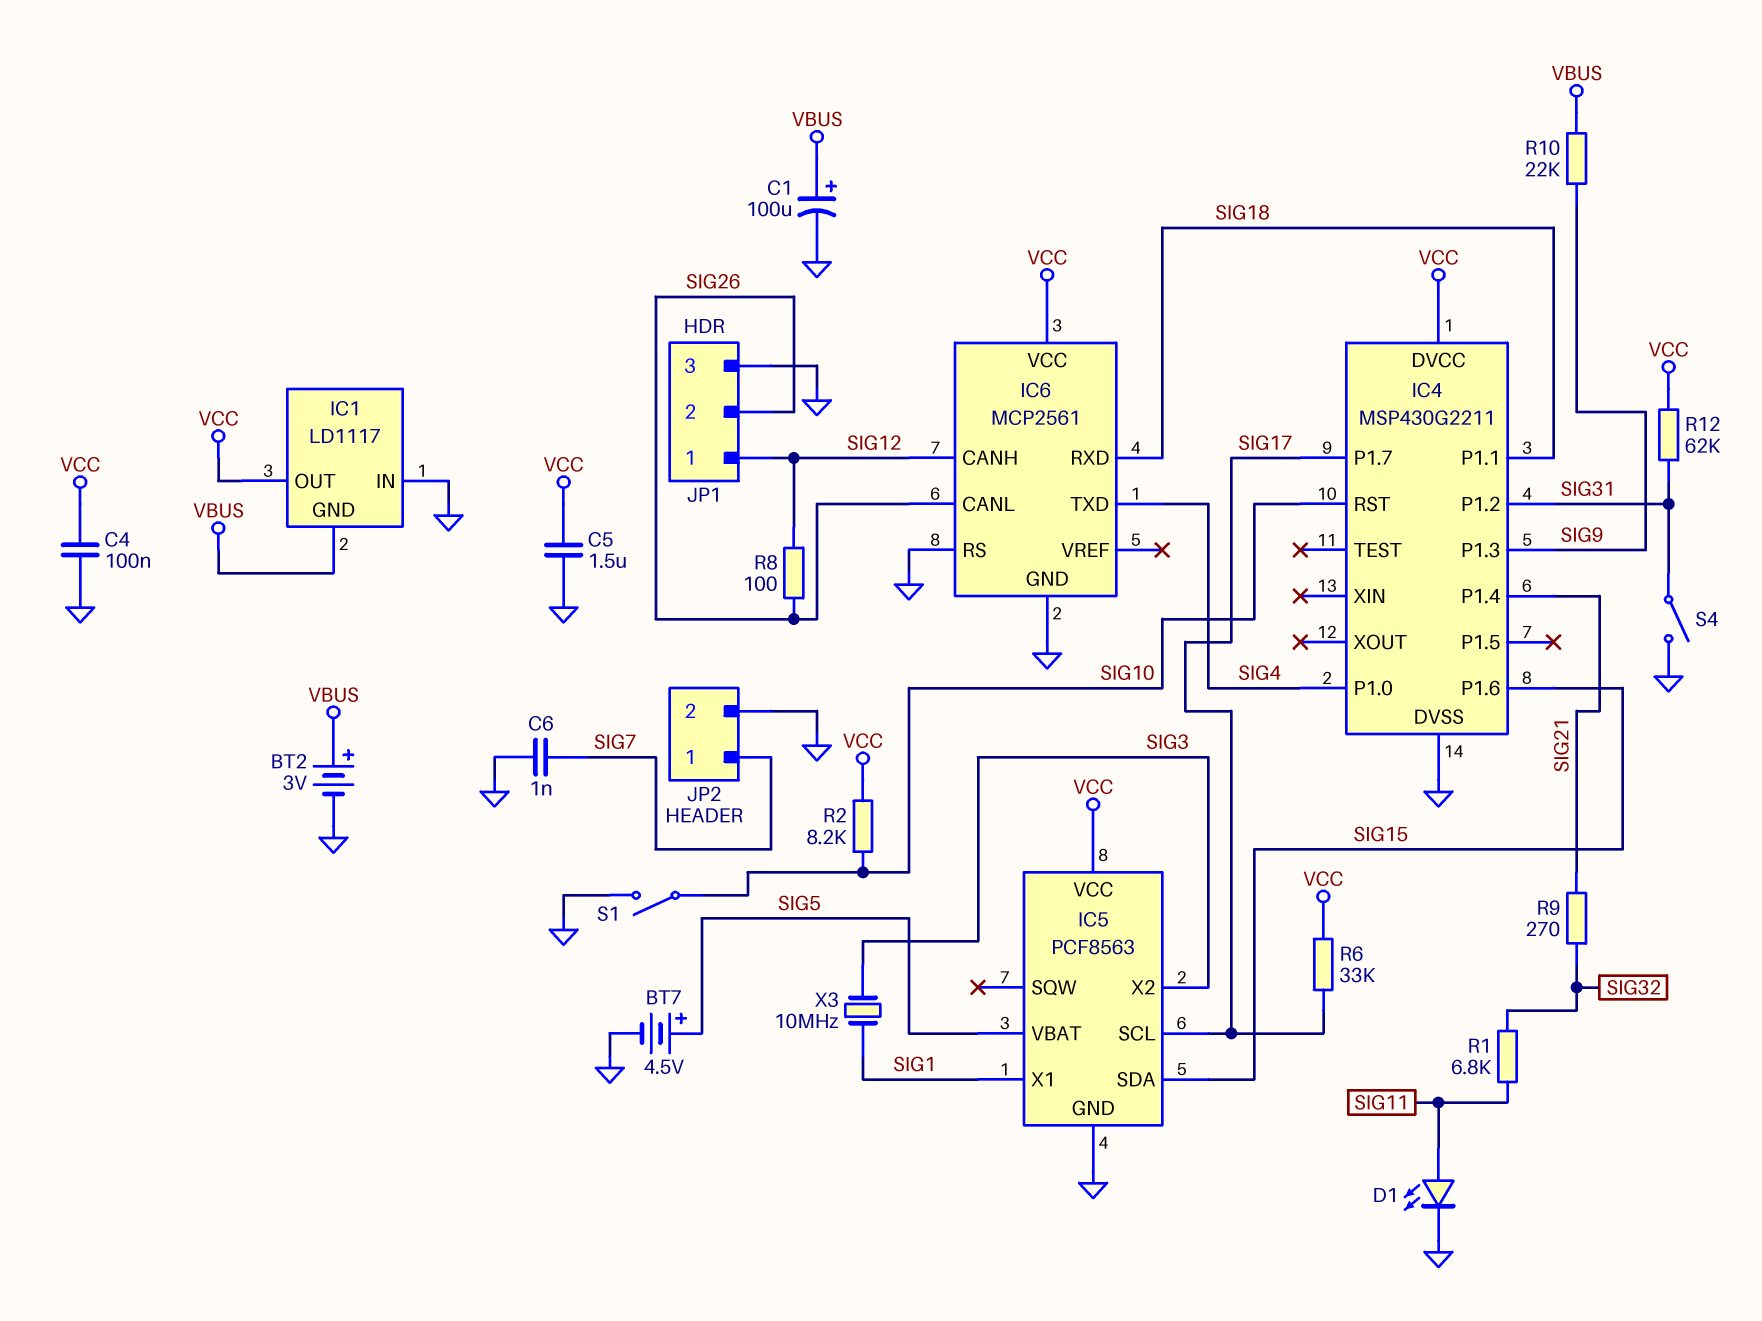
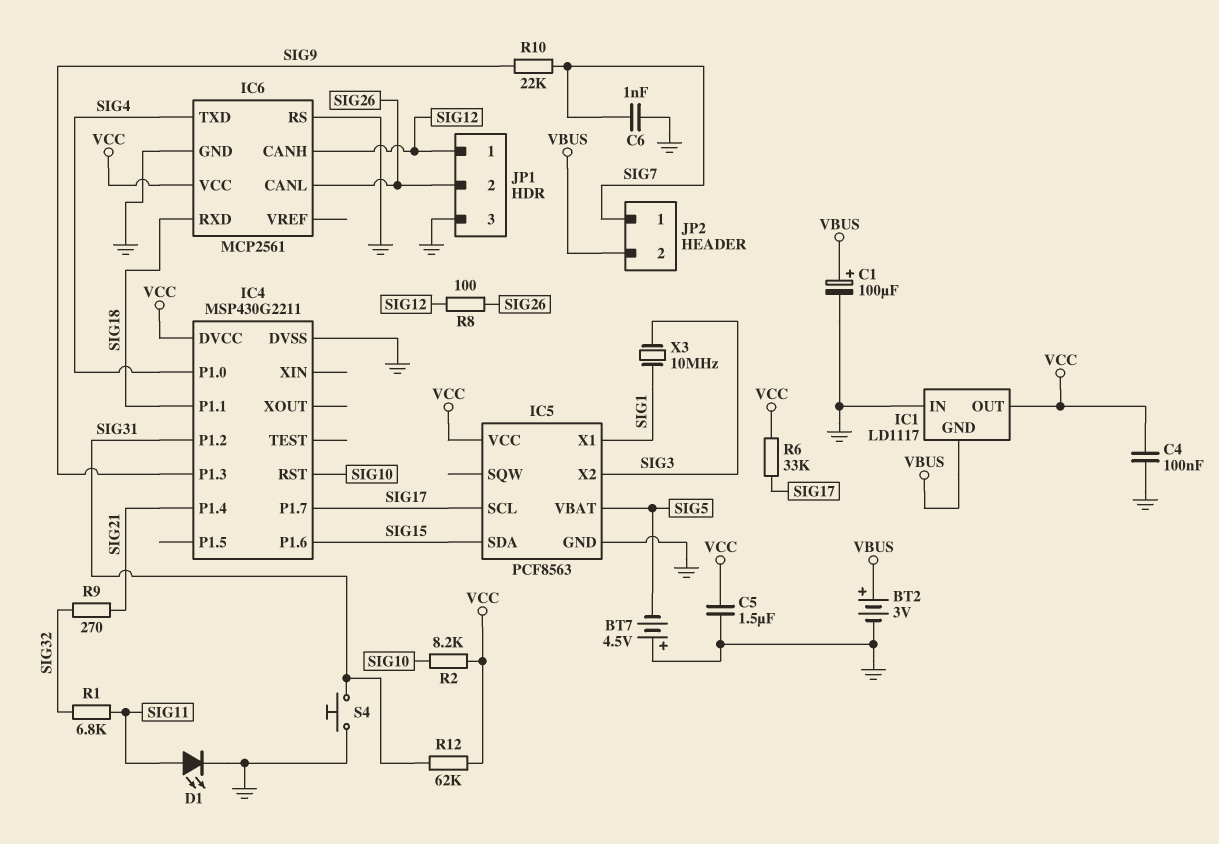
BT7: 4.5V (plus SIG5, minus GND) -> 4.5V (plus GND, minus SIG5)
JP2 pin 2: GND -> VBUS
R10: 22k (SIG9, VBUS) -> 22k (SIG7, SIG9)
S1: switch (GND, SIG10) -> none
S4: switch (GND, SIG31) -> button (GND, SIG31)

